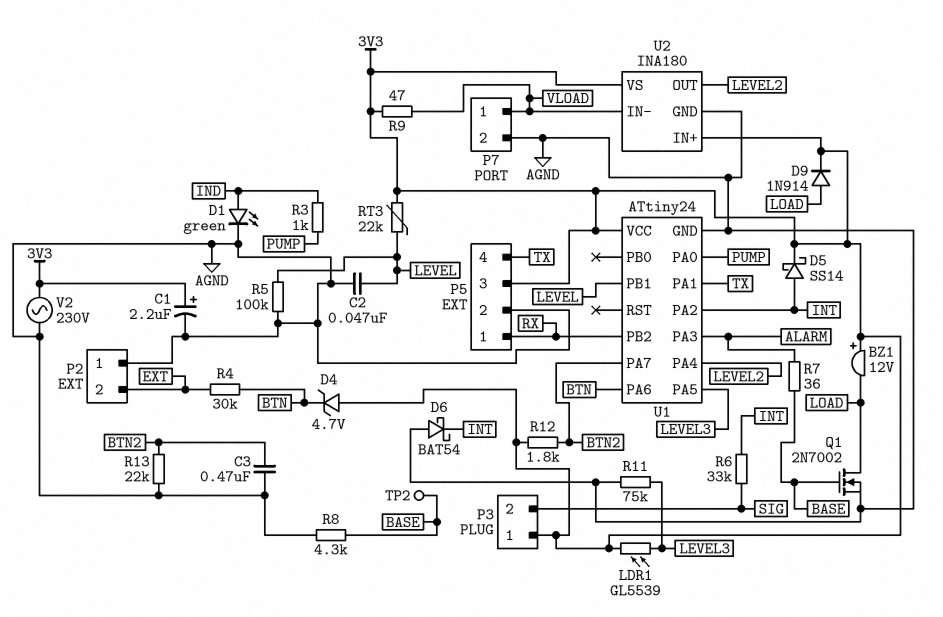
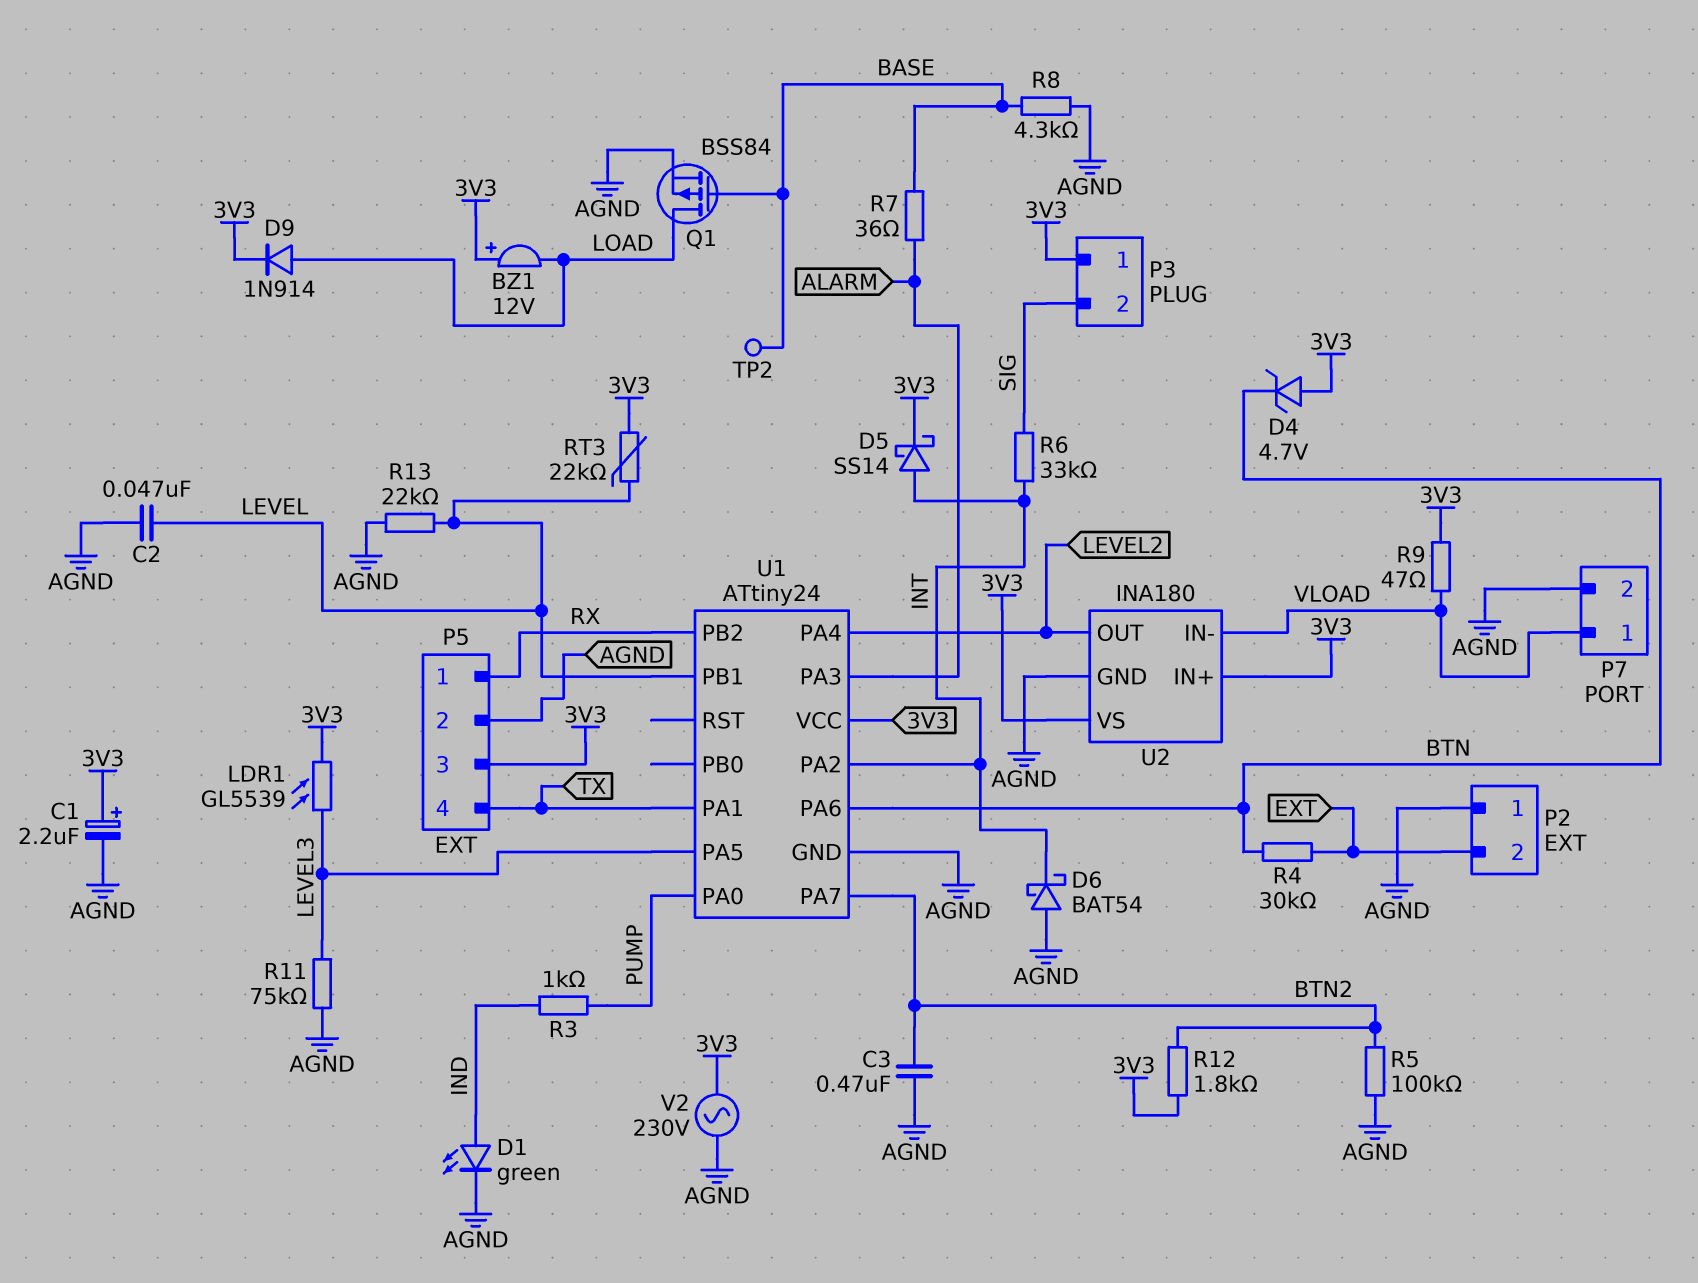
Q1: NMOS 2N7002 (G BASE, D LOAD, S AGND) -> PMOS BSS84 (G BASE, D LOAD, S AGND)
R5: 100k (AGND, LEVEL) -> 100k (AGND, BTN2)
R13: 22k (AGND, BTN2) -> 22k (AGND, LEVEL)

